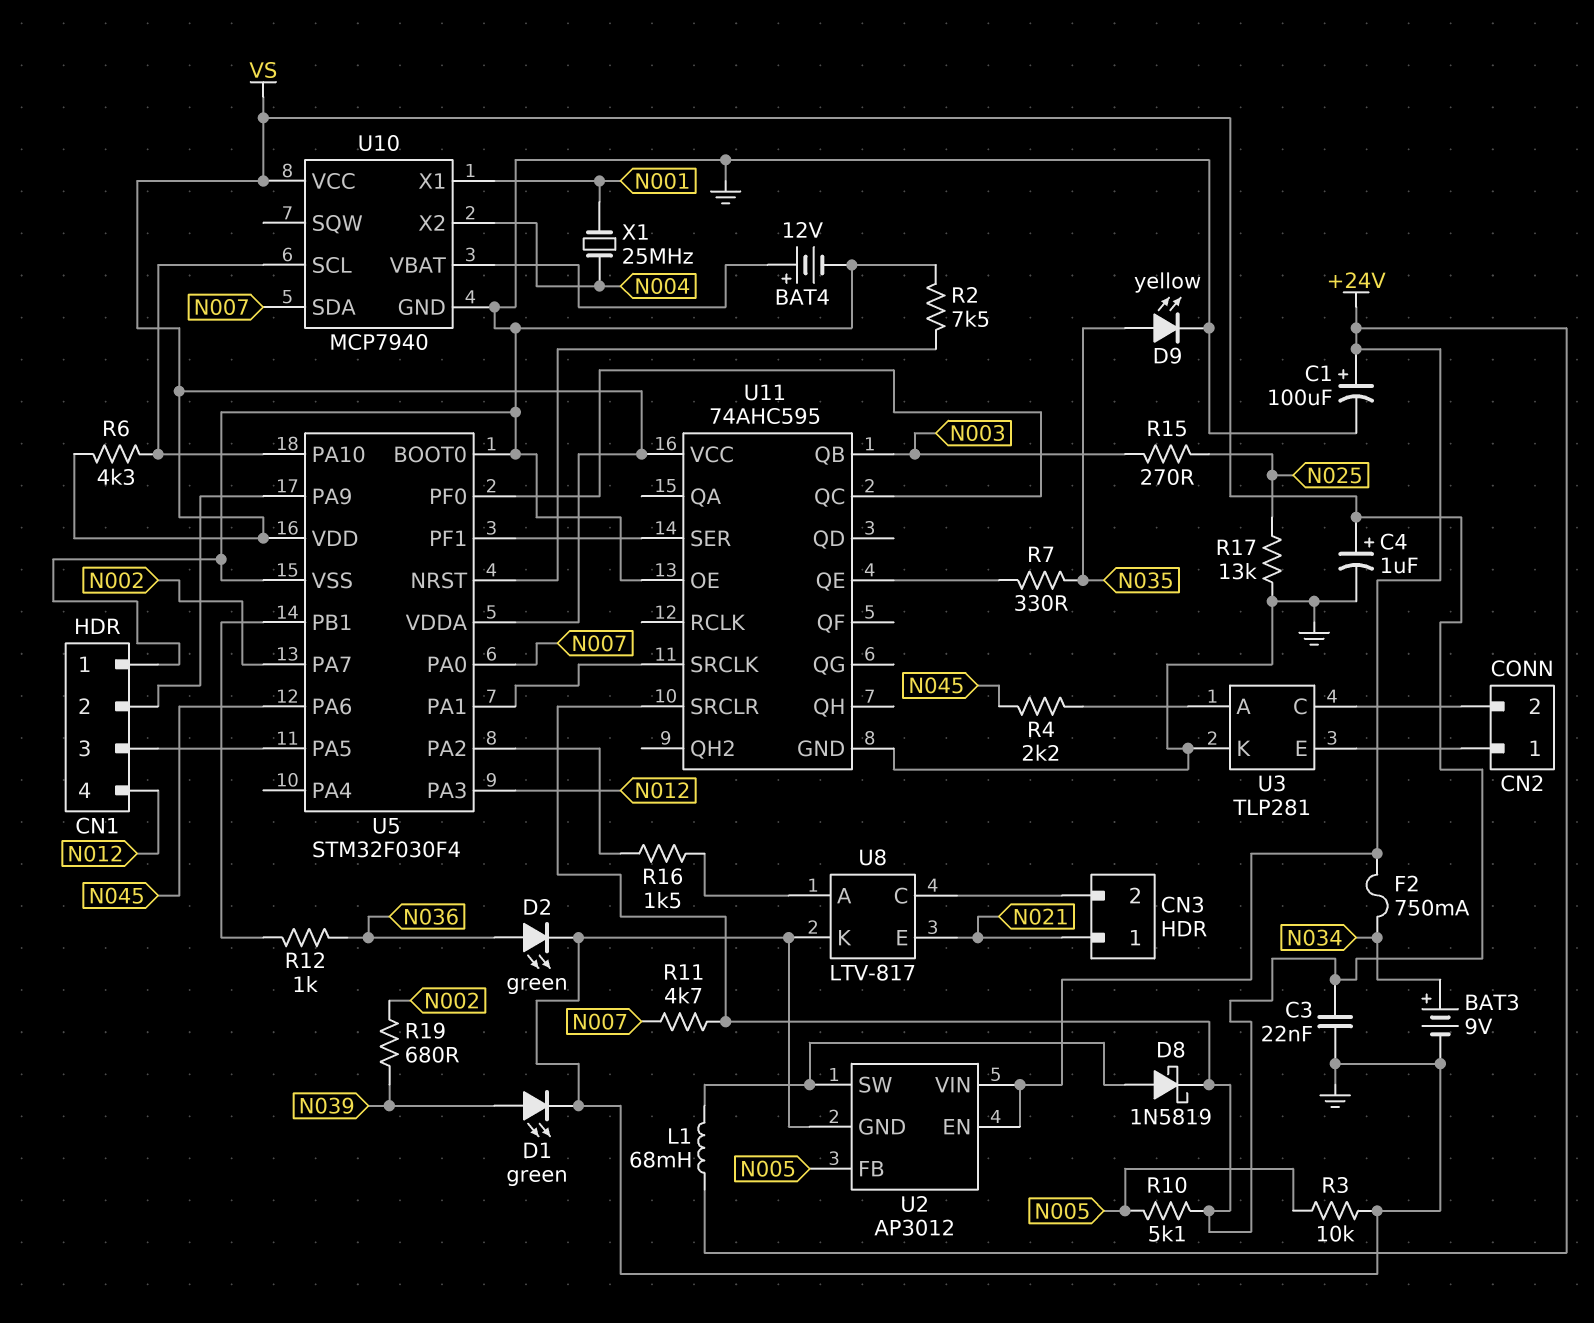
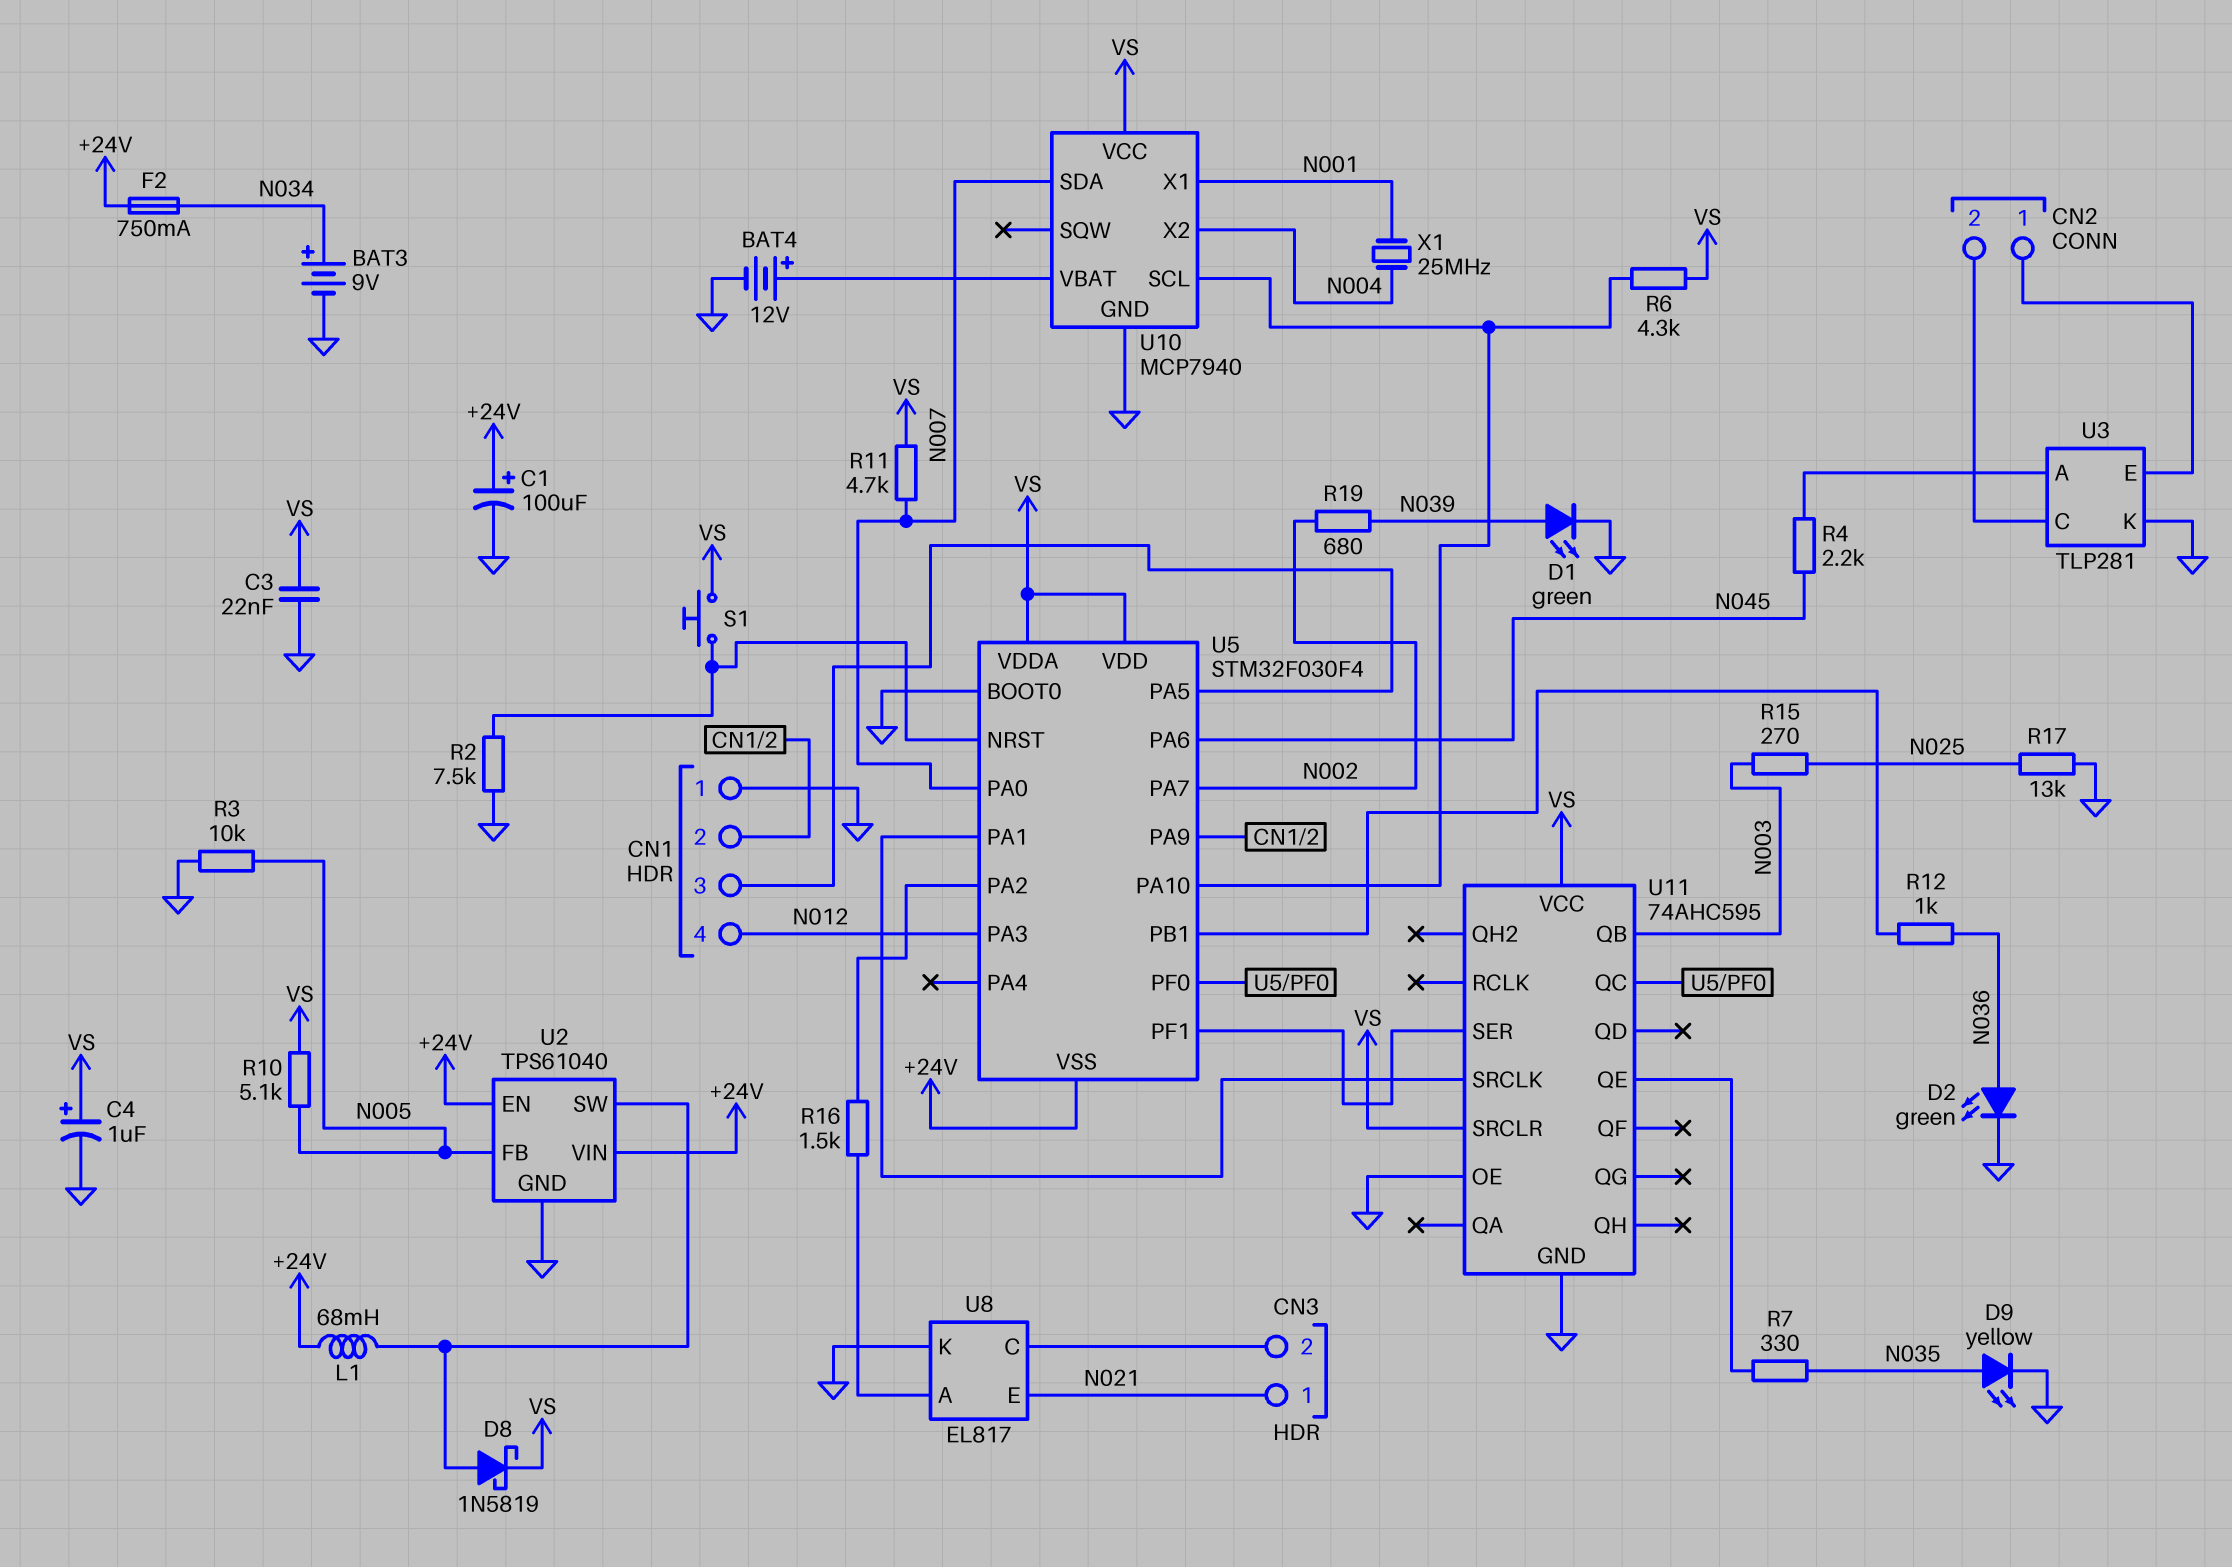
S1: none -> button (U5/NRST, VS)
U2: AP3012 -> TPS61040
U5 pin VSS: GND -> +24V
U8: LTV-817 -> EL817

